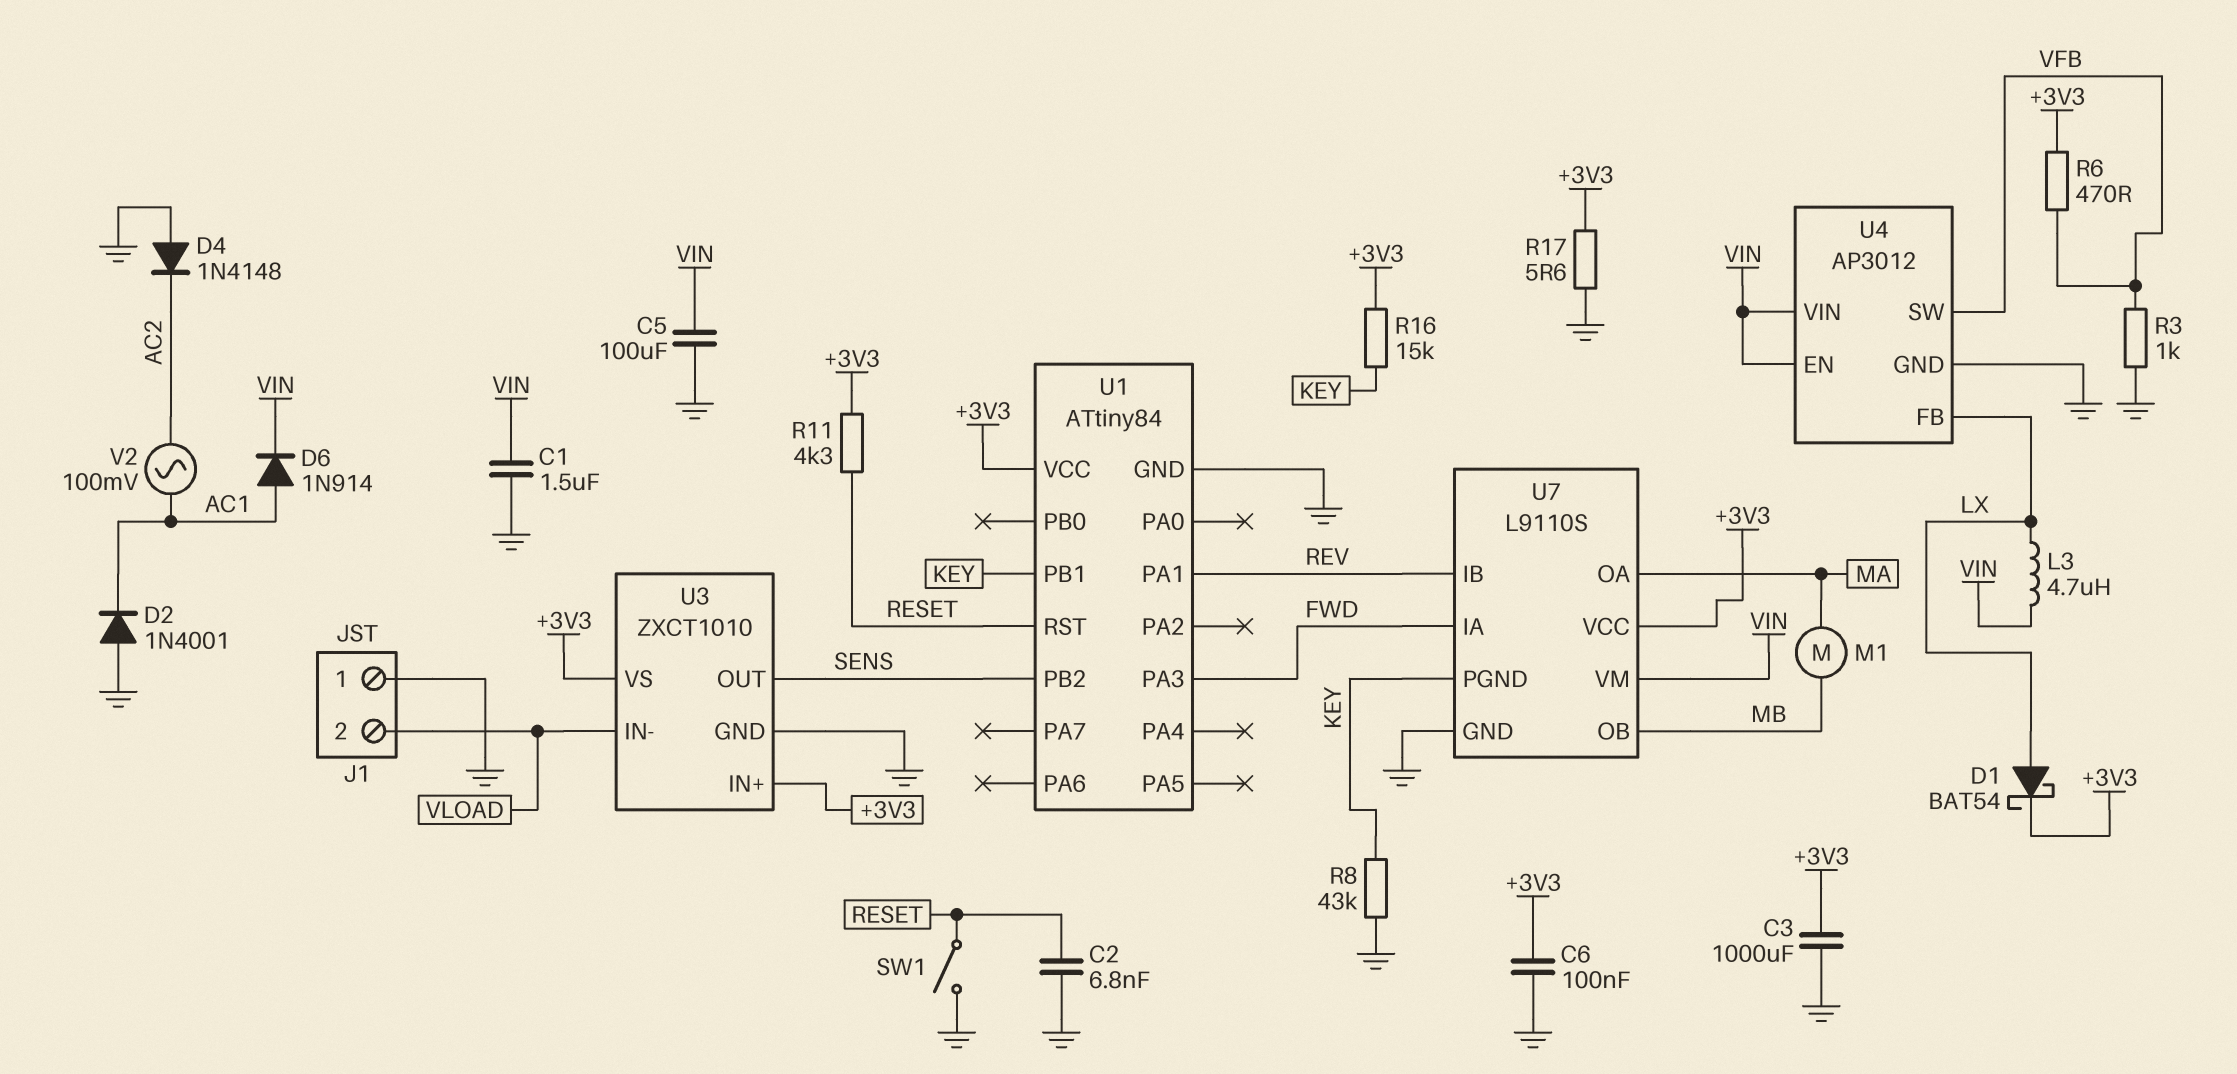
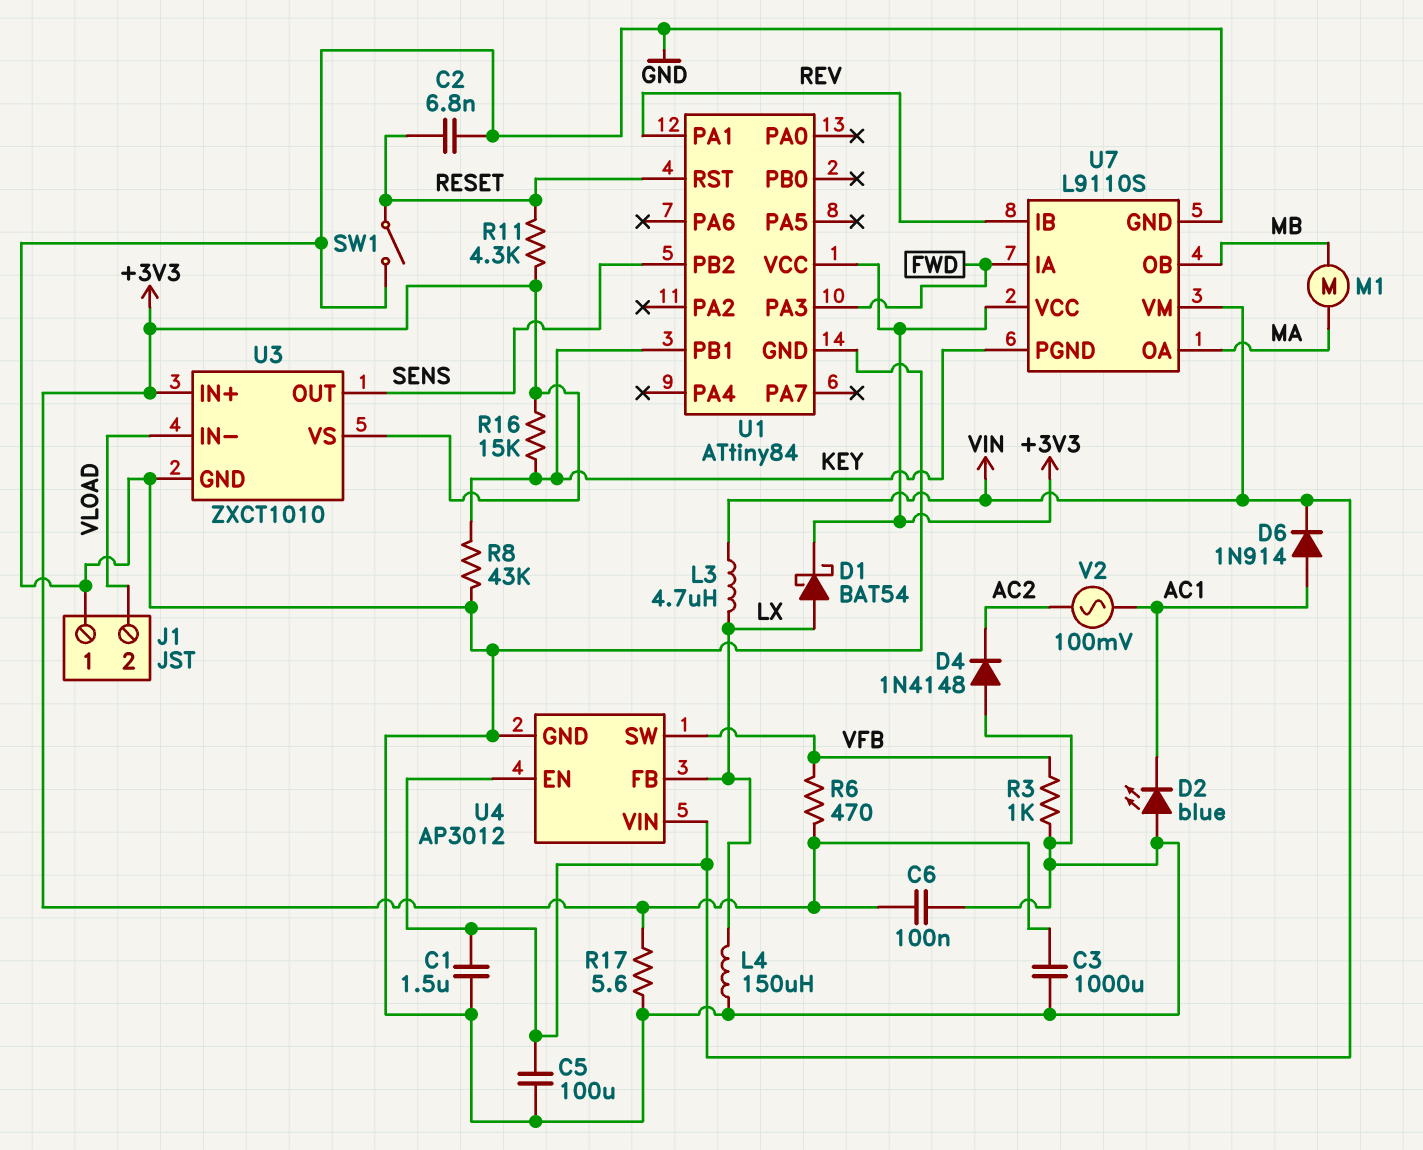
D2: diode 1N4001 (A GND, K AC1) -> LED blue (A GND, K AC1)
L4: none -> 150uH (GND, LX)

